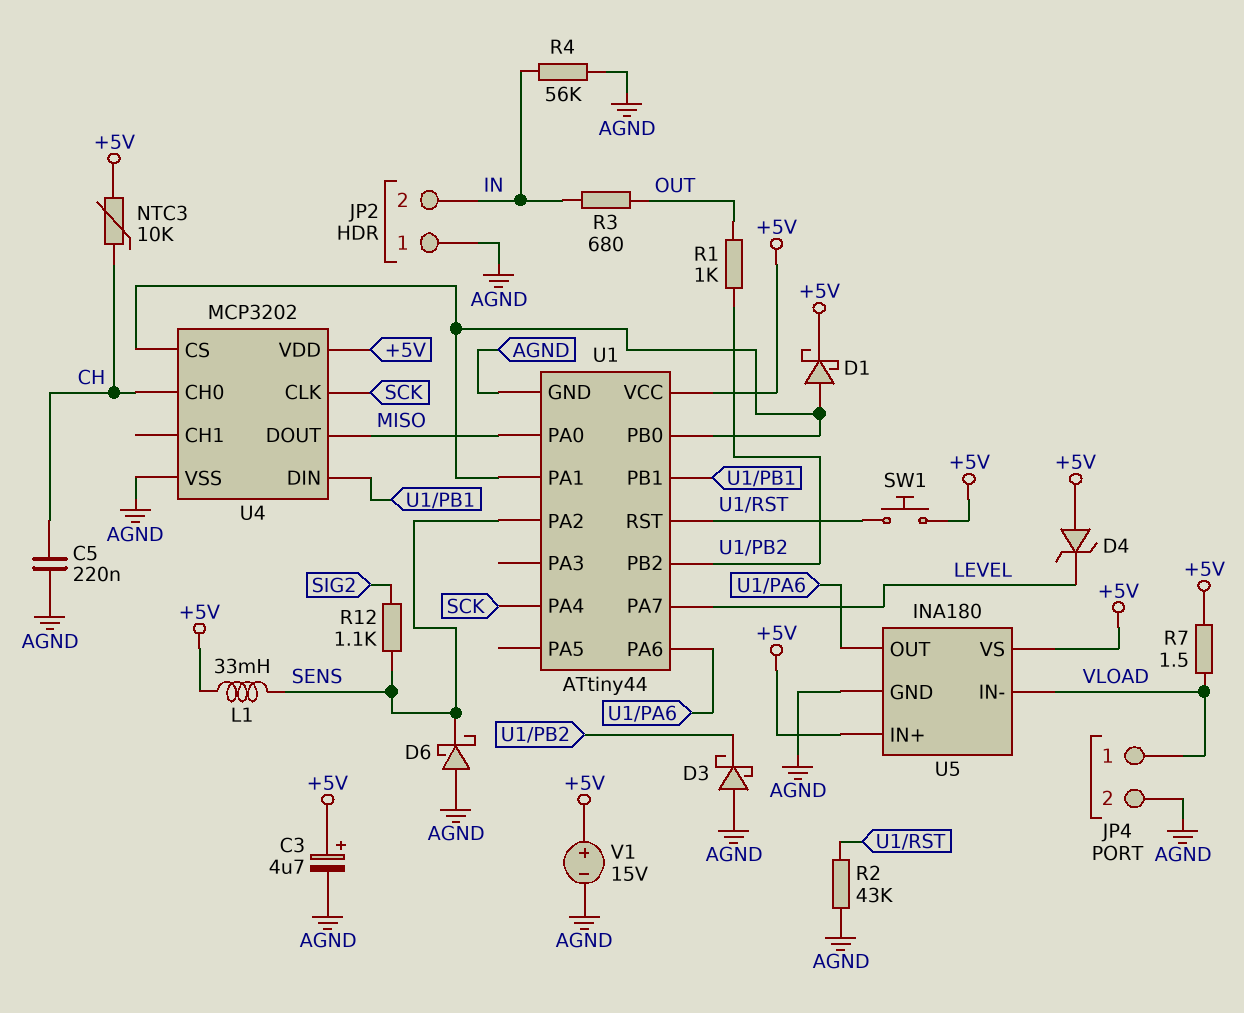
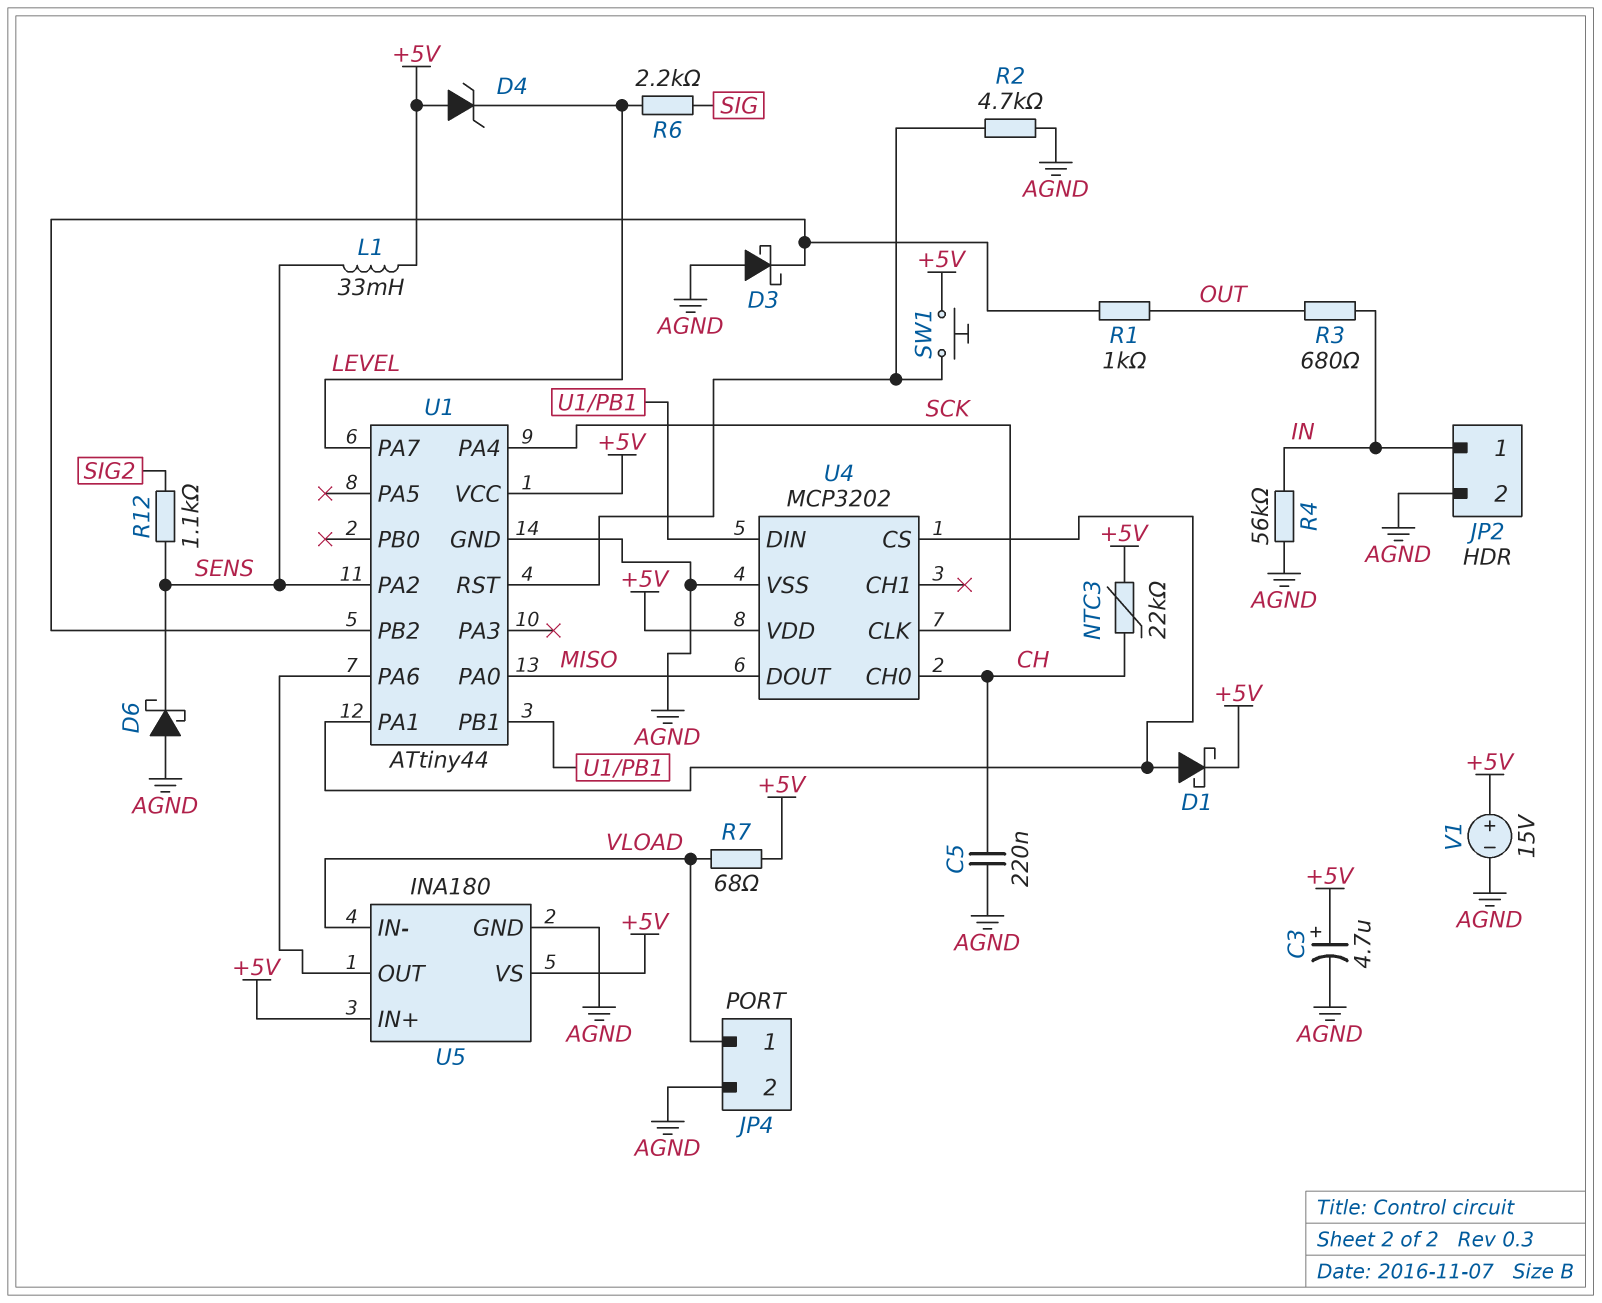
JP2 pin 1: AGND -> IN
JP2 pin 2: IN -> AGND
NTC3: 10k (+5V, CH) -> 22k (+5V, CH)
R2: 43k (AGND, U1/RST) -> 4.7k (AGND, U1/RST)
R6: none -> 2.2k (LEVEL, SIG)
R7: 1.5 (+5V, VLOAD) -> 68 (+5V, VLOAD)
U1 pin PB0: U1/PA1 -> none

